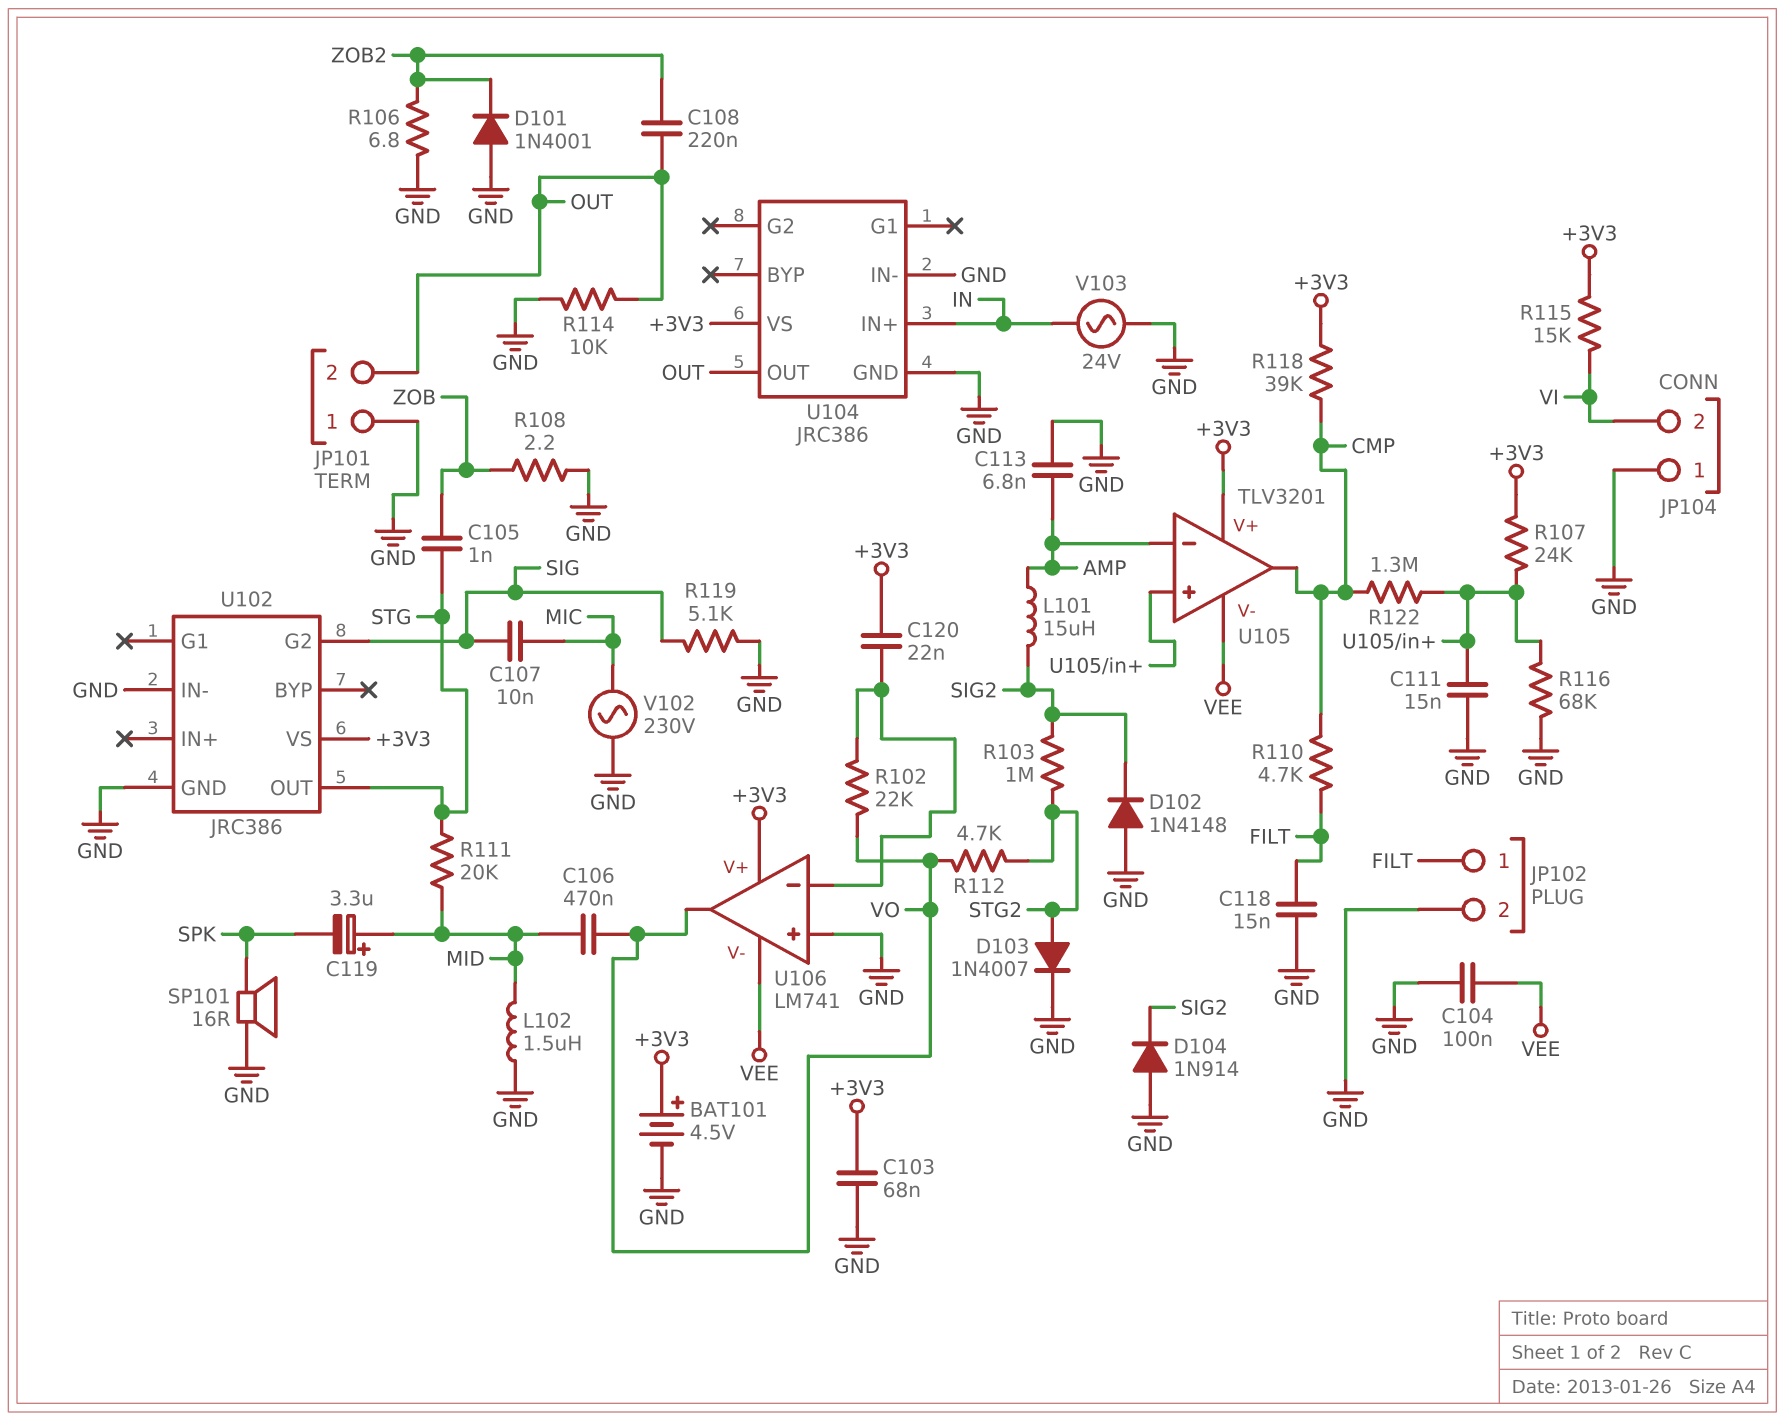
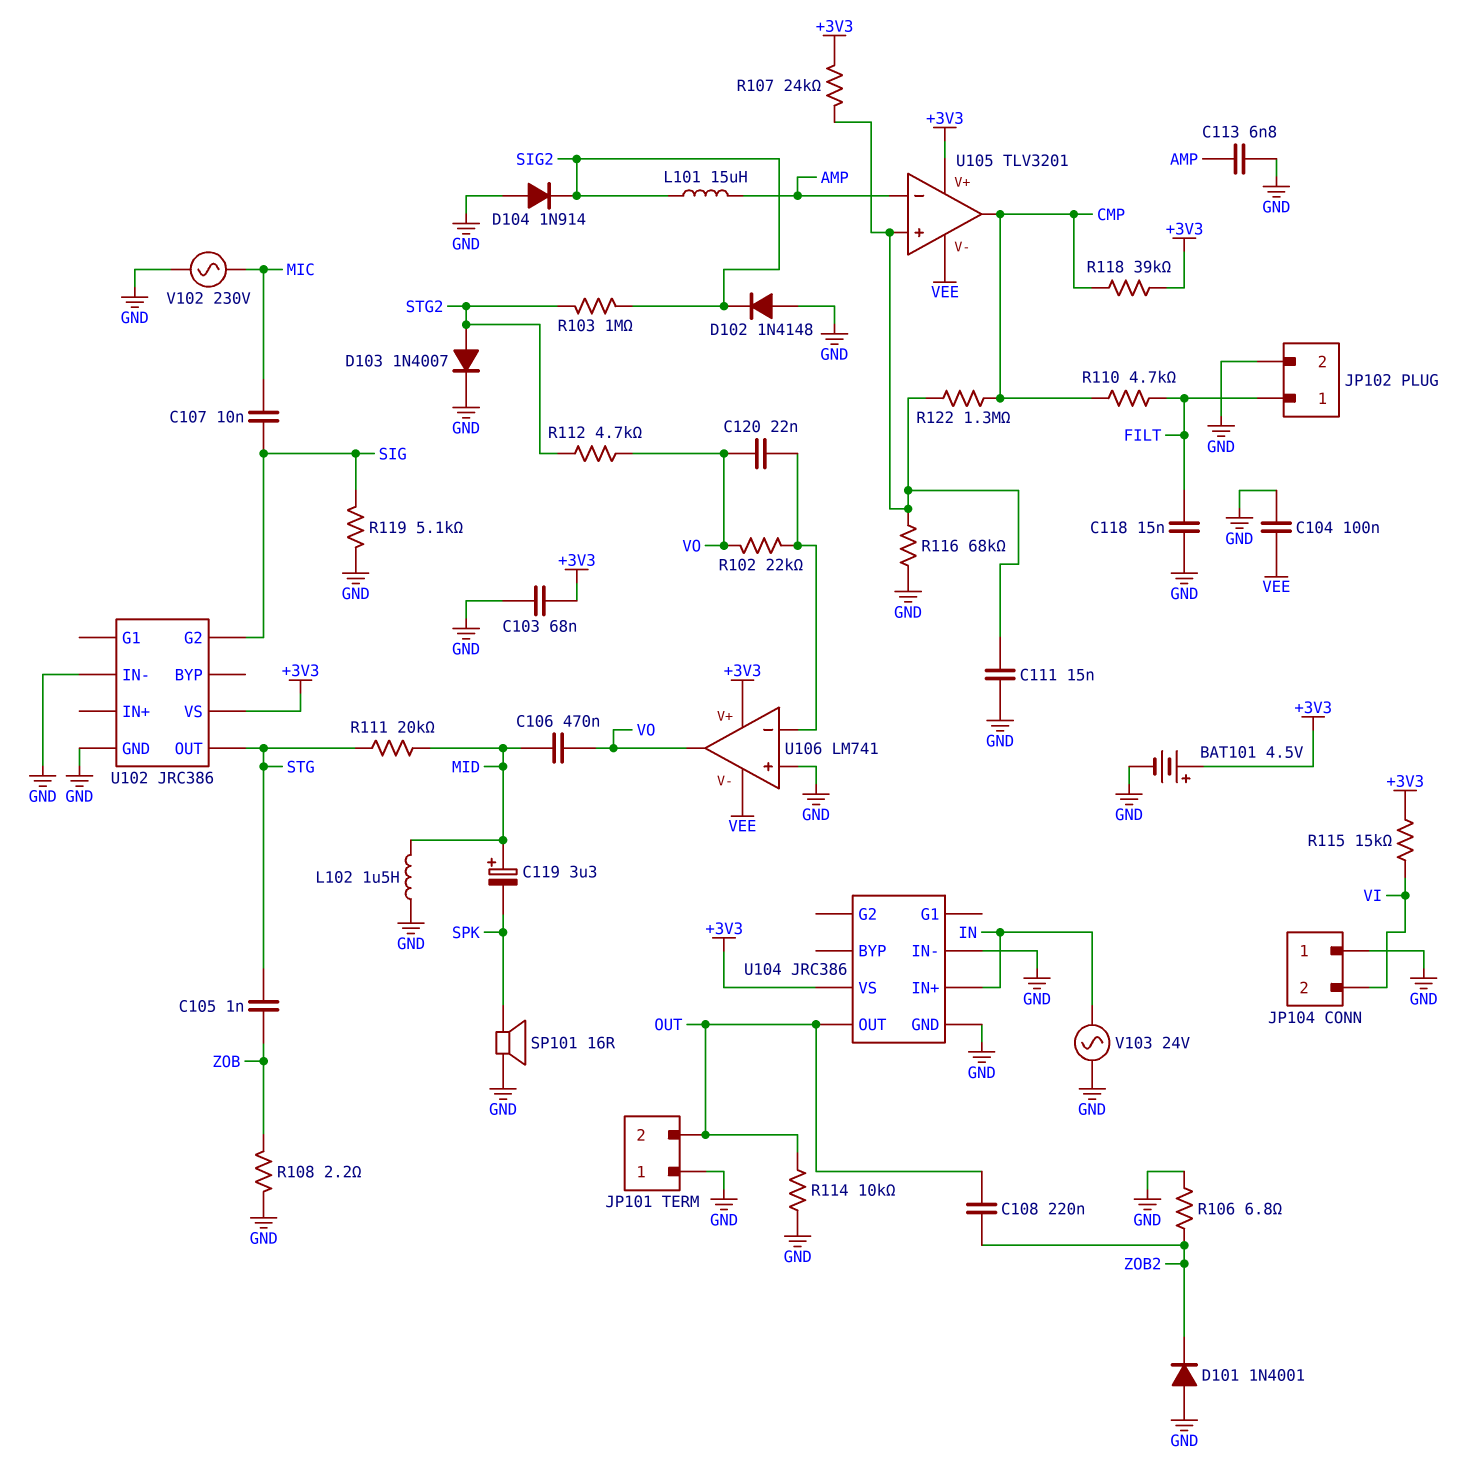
C120: 22nF (+3V3, U106/in-) -> 22nF (U106/in-, VO)

